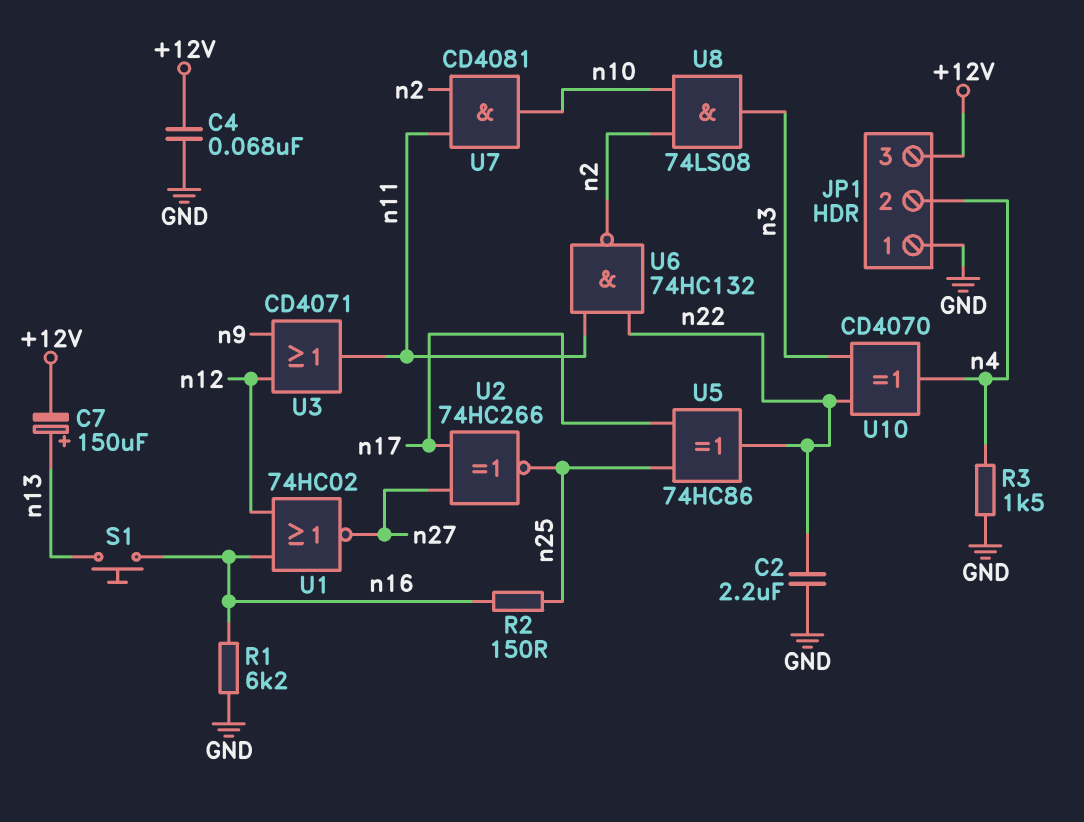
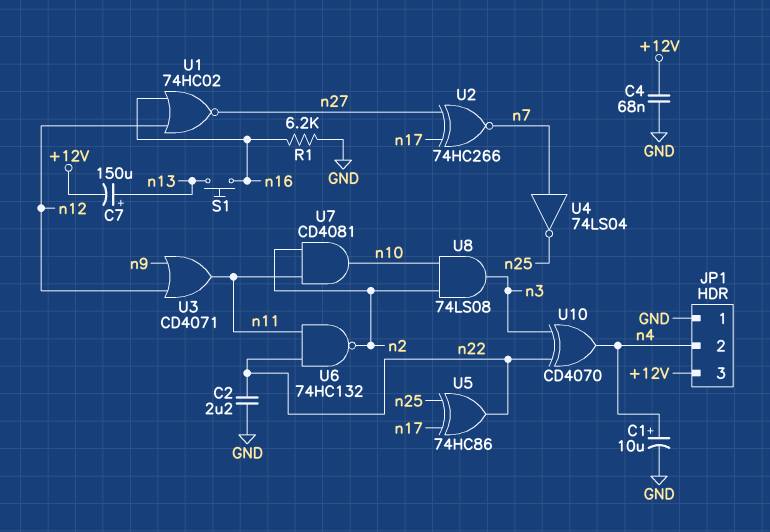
C1: none -> 10uF (plus n4, minus GND)
R2: 150 (n16, n25) -> none
R3: 1.5k (GND, n4) -> none
U2: XNOR 74HC266 (in n17, in n27, out n25) -> XNOR 74HC266 (in n17, in n27, out n7)
U4: none -> NOT 74LS04 (in n7, out n25)

